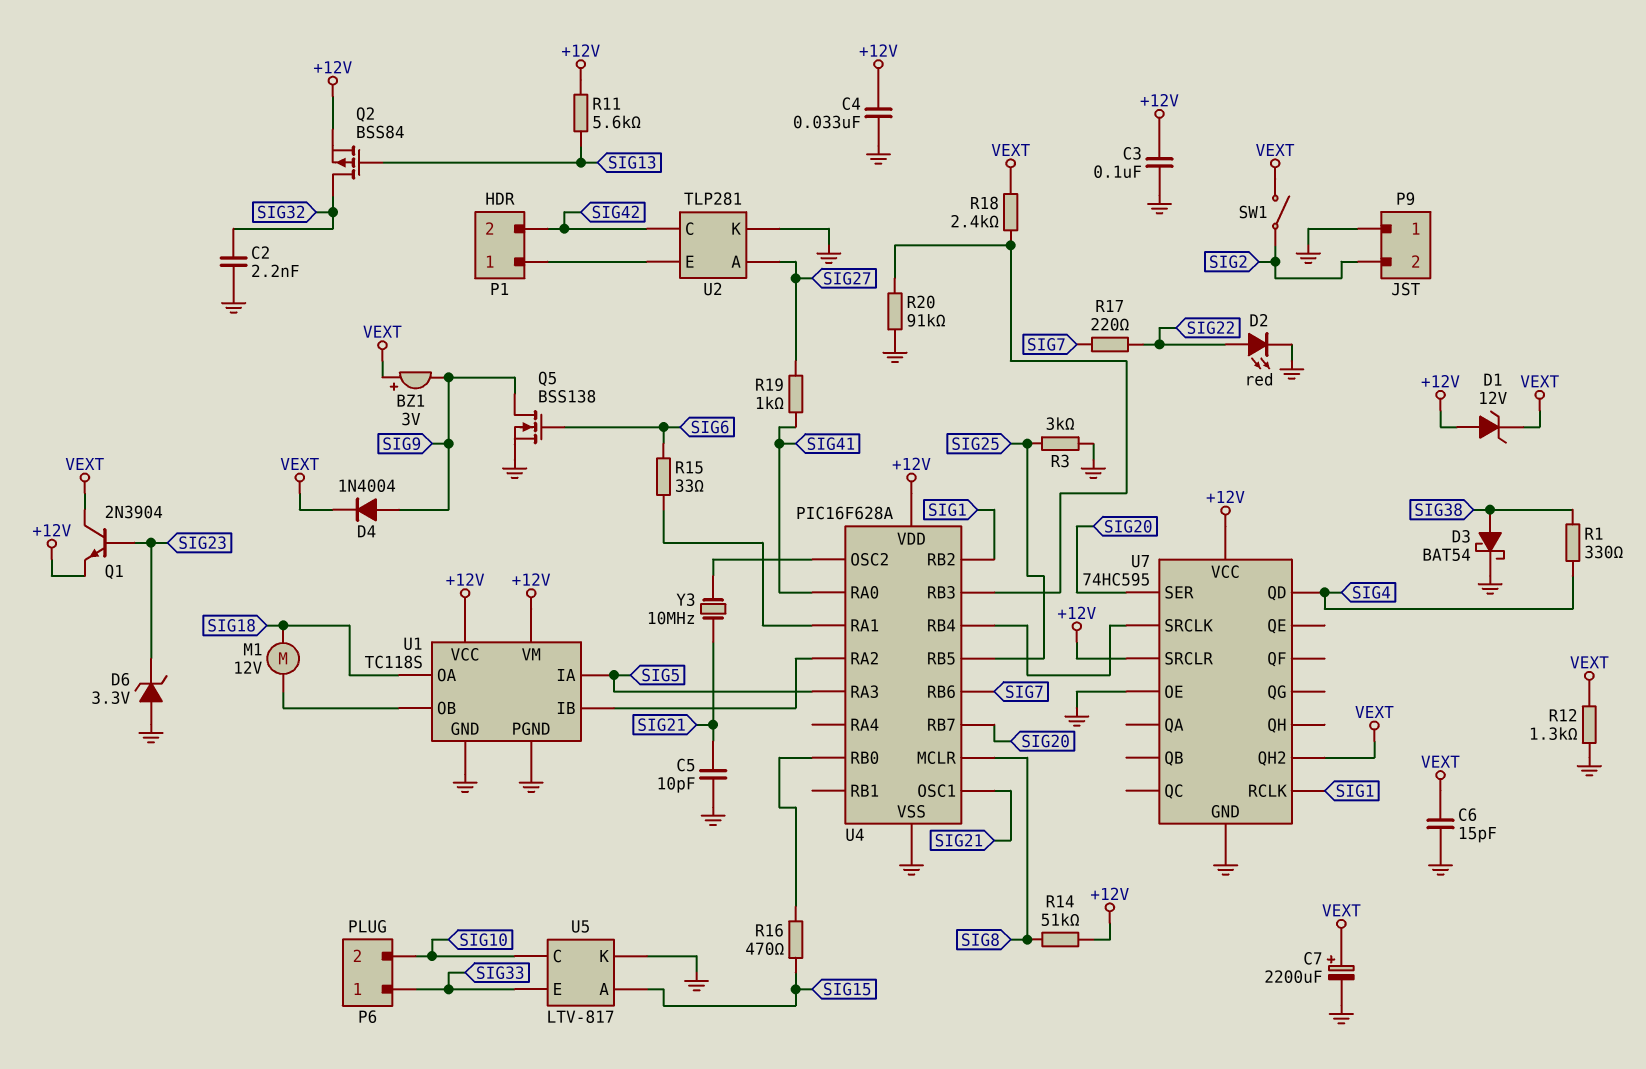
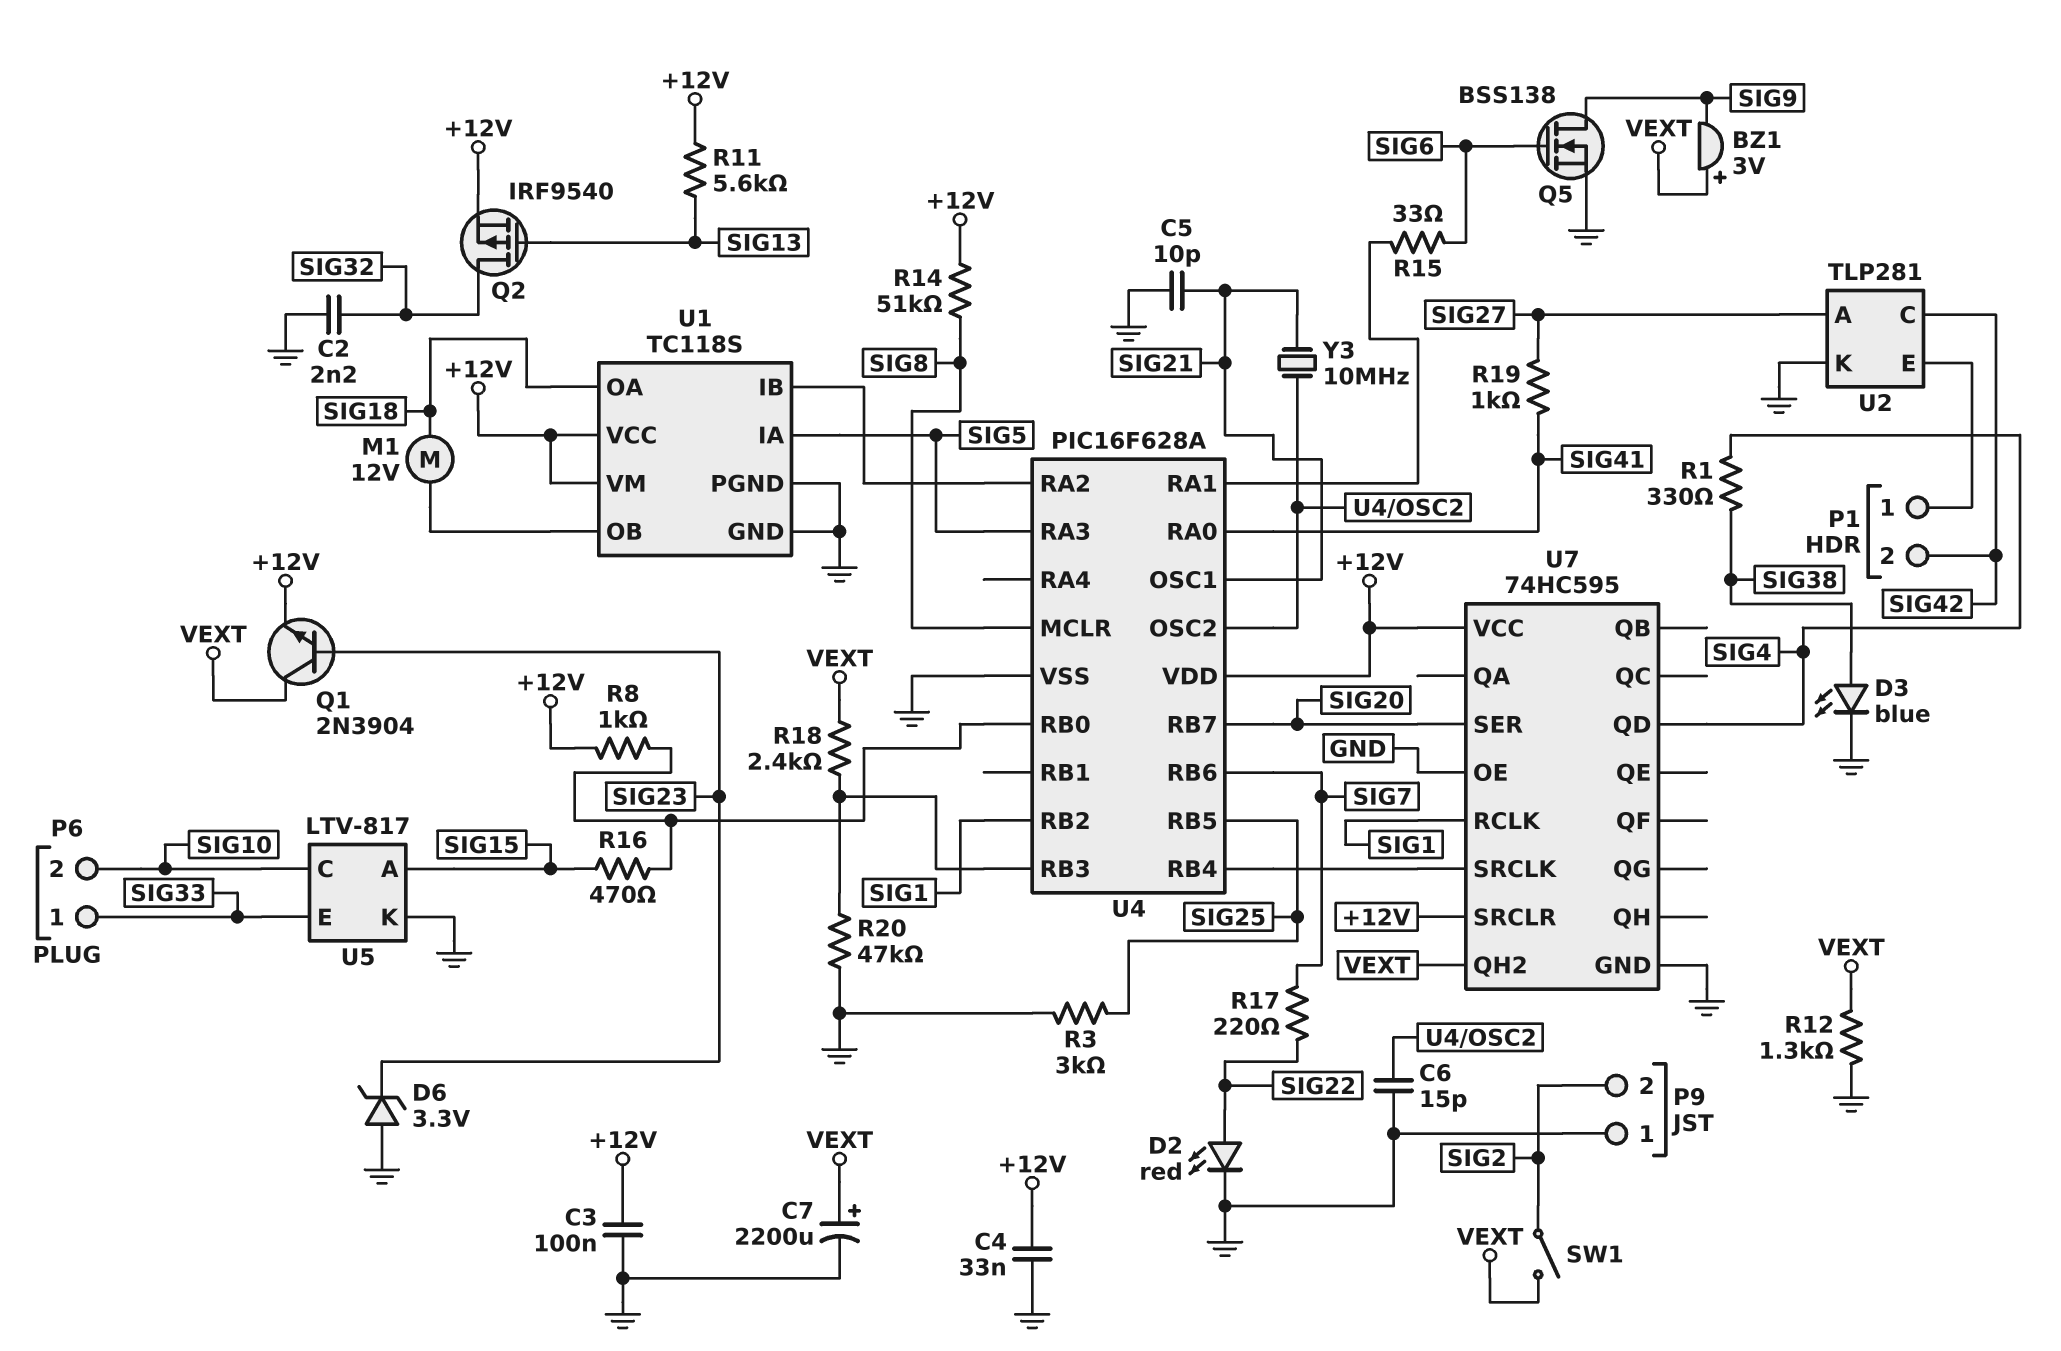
C6: 15pF (GND, VEXT) -> 15pF (GND, U4/OSC2)
D1: zener 12V (A +12V, K VEXT) -> none
D3: schottky BAT54 (A SIG38, K GND) -> LED blue (A SIG38, K GND)
D4: diode 1N4004 (A SIG9, K VEXT) -> none
Q2: PMOS BSS84 (G SIG13, D SIG32, S +12V) -> PMOS IRF9540 (G SIG13, D SIG32, S +12V)
R8: none -> 1k (+12V, U4/RB0)
R20: 91k (GND, U4/RB3) -> 47k (GND, U4/RB3)

